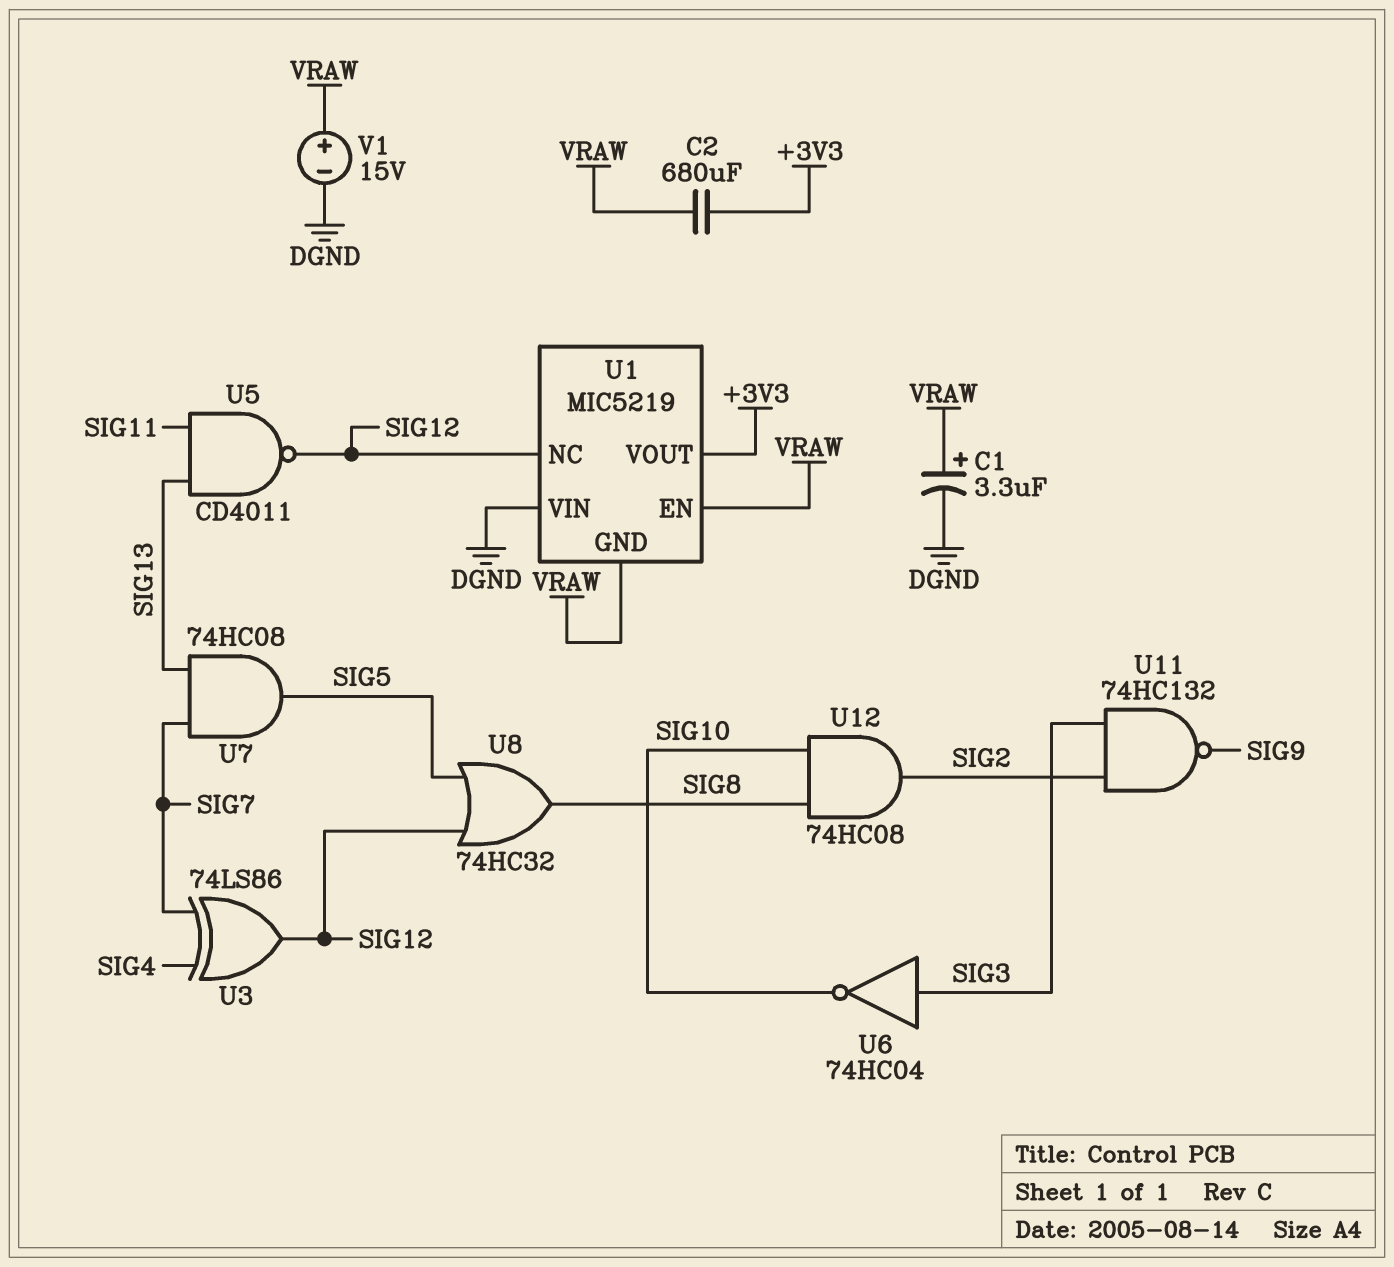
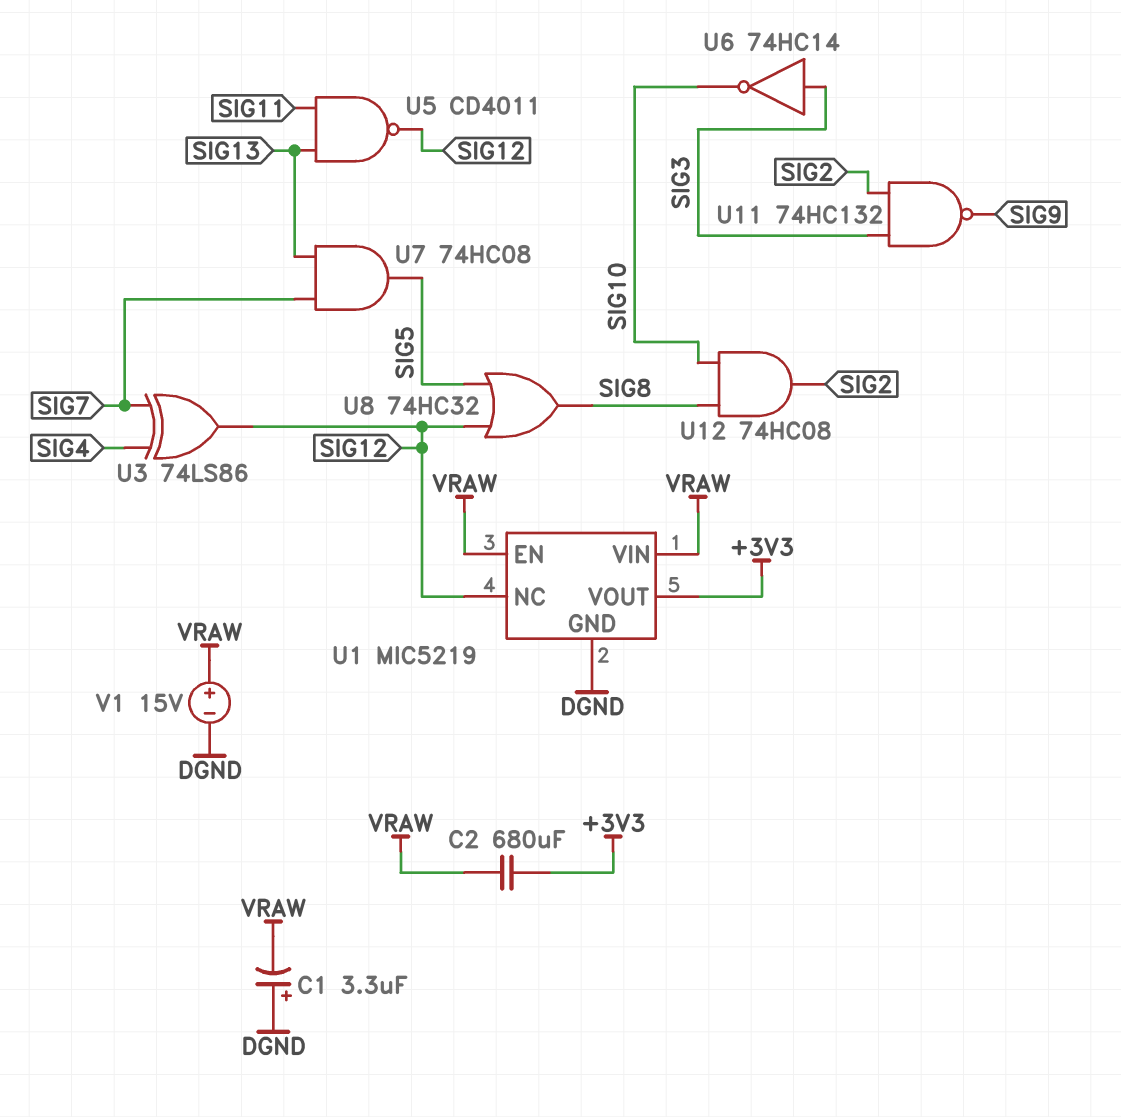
C1: 3.3uF (plus VRAW, minus DGND) -> 3.3uF (plus DGND, minus VRAW)
U1 pin GND: VRAW -> DGND
U1 pin VIN: DGND -> VRAW
U6: NOT 74HC04 (in SIG3, out SIG10) -> NOT 74HC14 (in SIG3, out SIG10)

